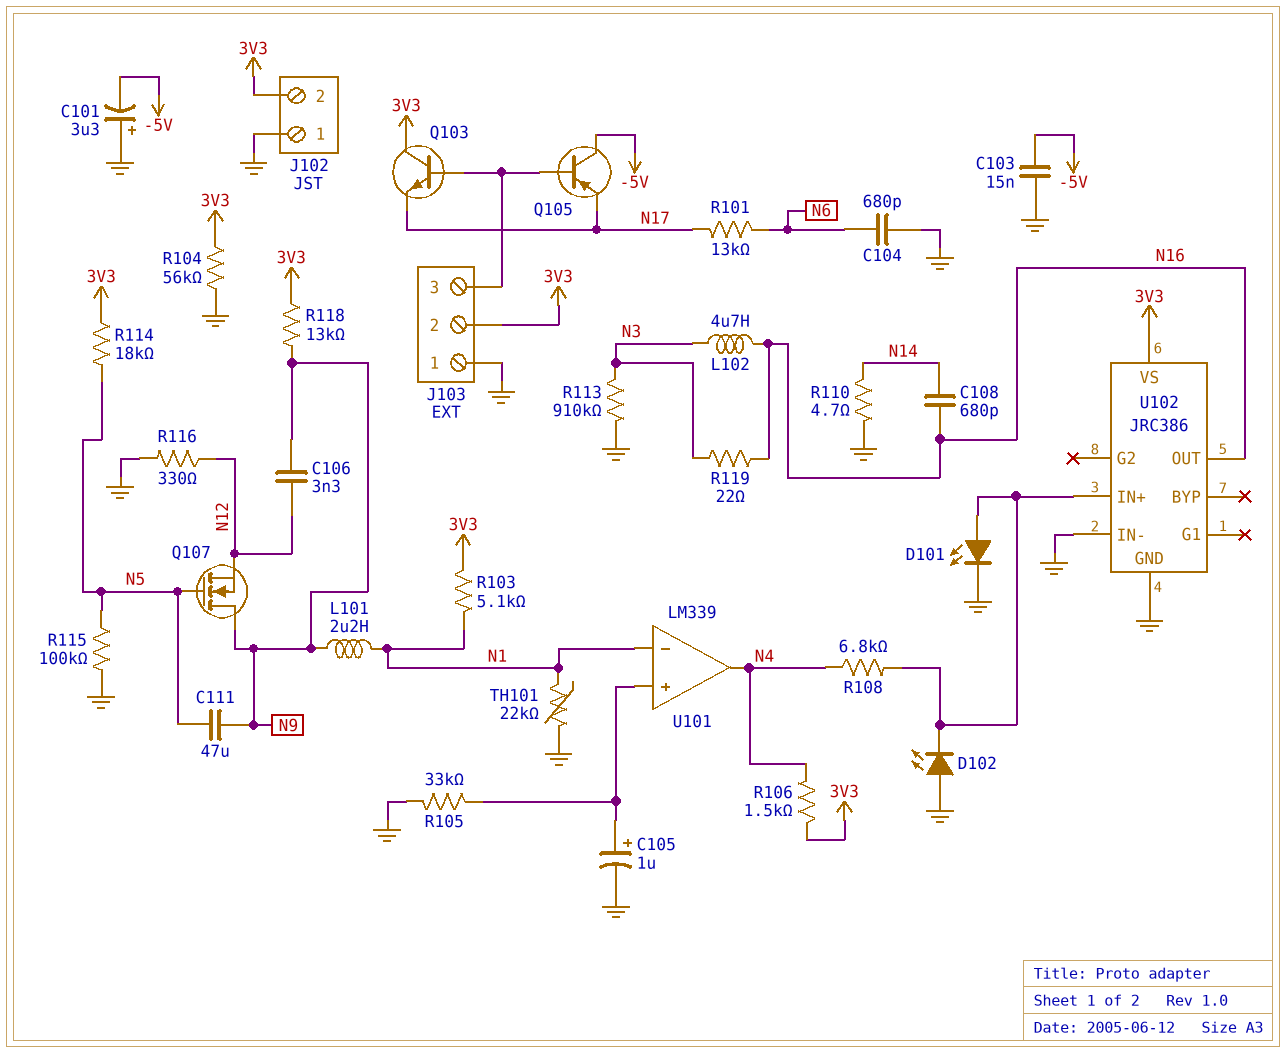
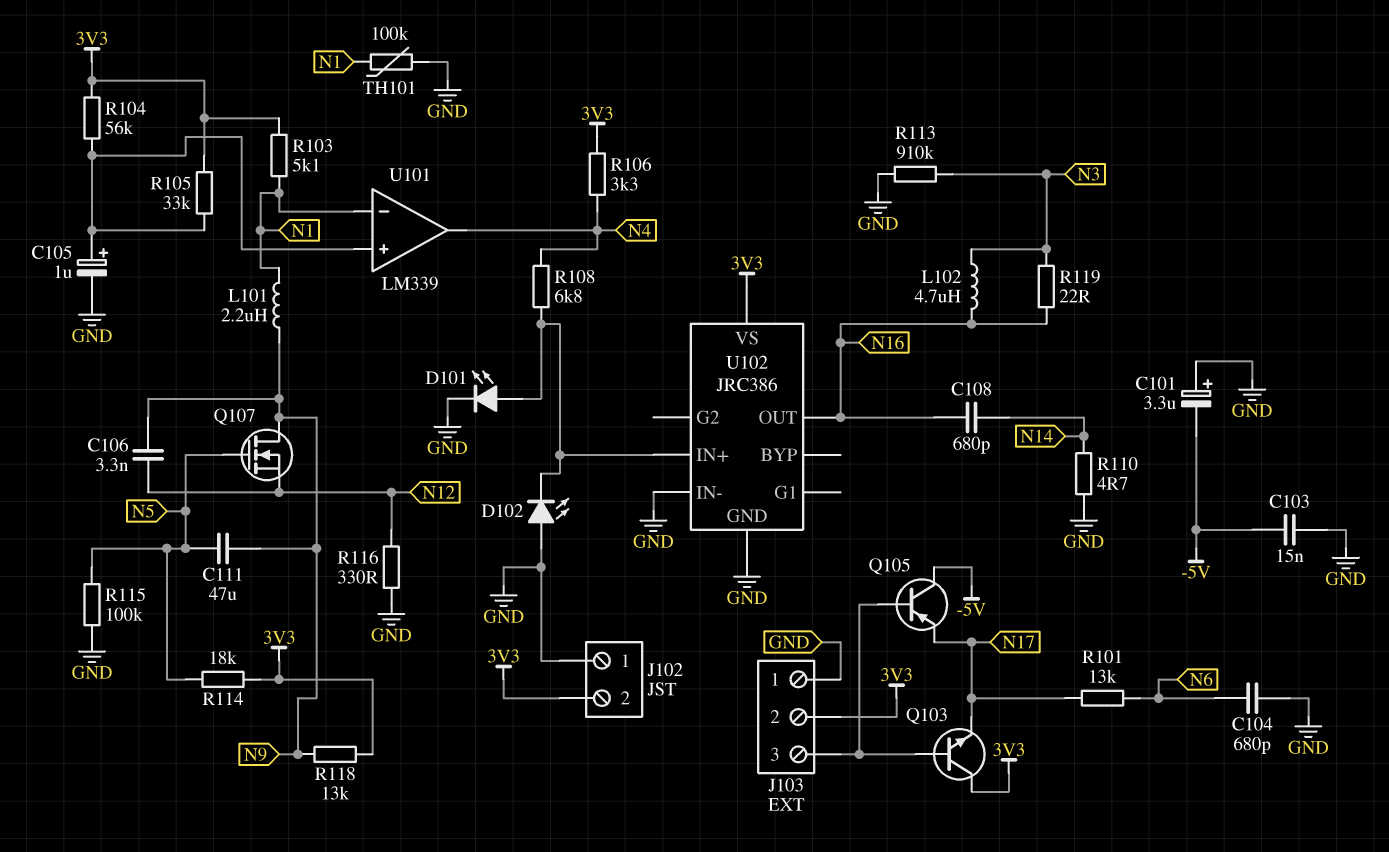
R104: 56k (3V3, GND) -> 56k (3V3, U101/in+)
R105: 33k (GND, U101/in+) -> 33k (3V3, U101/in+)
R106: 1.5k (3V3, N4) -> 3.3k (3V3, N4)
TH101: 22k (GND, N1) -> 100k (GND, N1)

